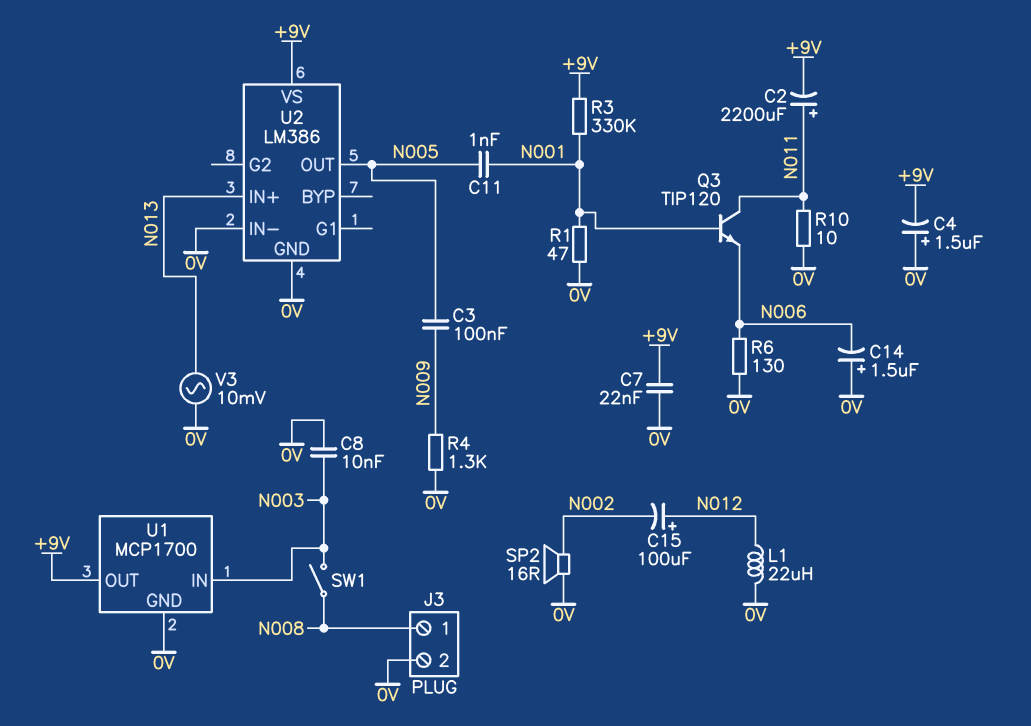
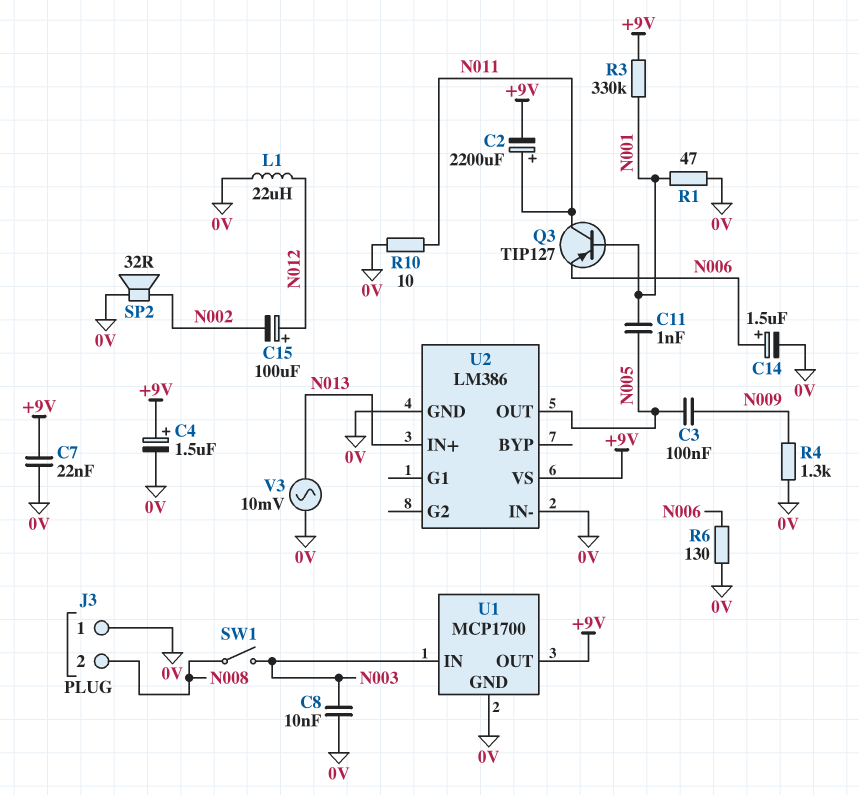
C4: 1.5uF (plus 0V, minus +9V) -> 1.5uF (plus +9V, minus 0V)
C14: 1.5uF (plus 0V, minus N006) -> 1.5uF (plus N006, minus 0V)
J3 pin 1: N008 -> 0V
J3 pin 2: 0V -> N008
Q3: NPN TIP120 (B N001, C N011, E N006) -> PNP TIP127 (B N001, C N011, E N006)
SP2: speaker 16R (0V, N002) -> speaker 32R (0V, N002)

